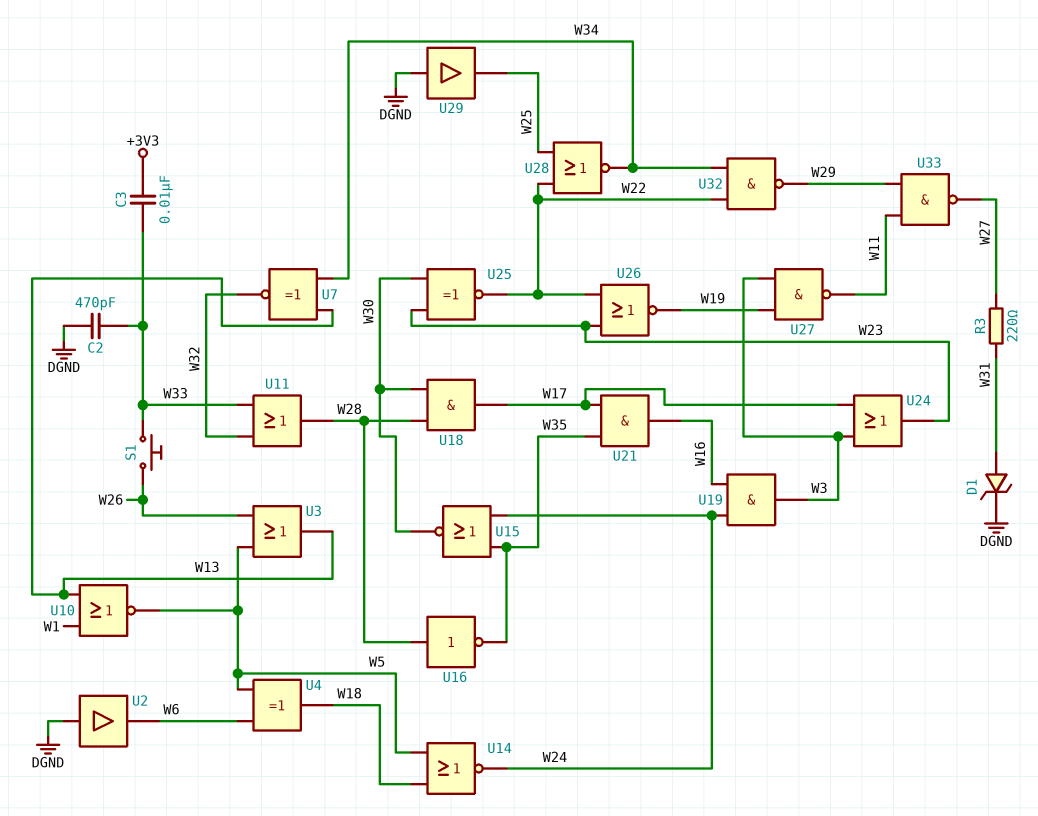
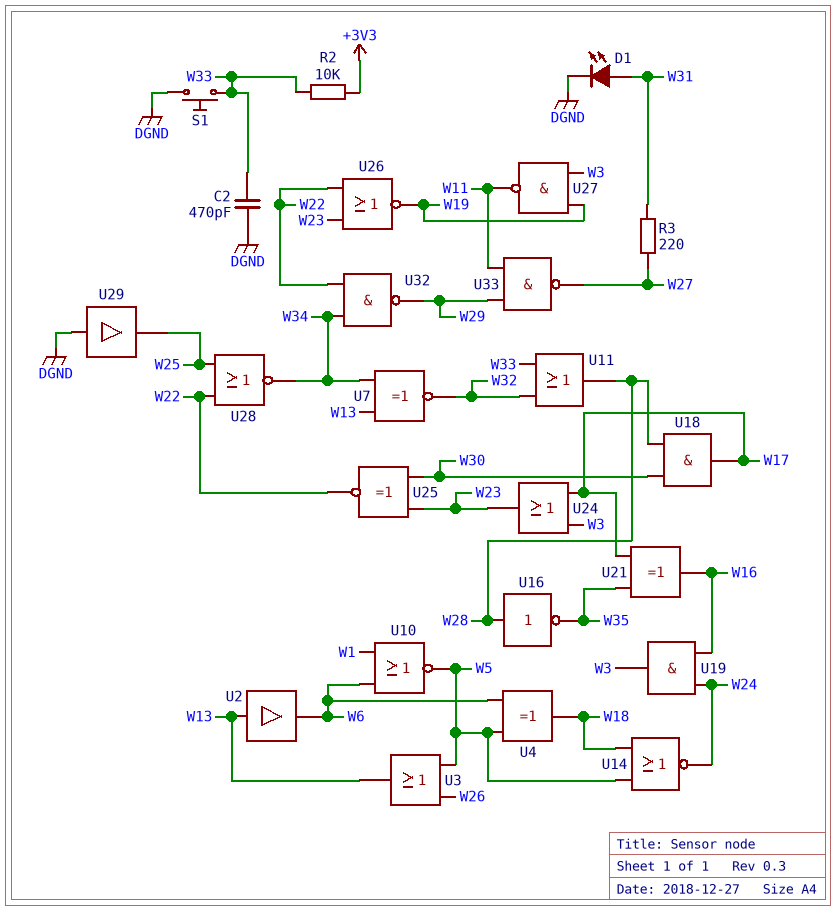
C3: 10nF (+3V3, W33) -> none
D1: zener (A W31, K DGND) -> LED (A W31, K DGND)
R2: none -> 10k (+3V3, W33)
S1: button (W26, W33) -> button (DGND, W33)
U2: buffer (in DGND, out W6) -> buffer (in W13, out W6)
U10: NOR (in W1, in W13, out W5) -> NOR (in W1, in W6, out W5)
U15: NOR (in W24, in W35, out W30) -> none
U21: AND (in W17, in W35, out W16) -> XOR (in W17, in W35, out W16)

